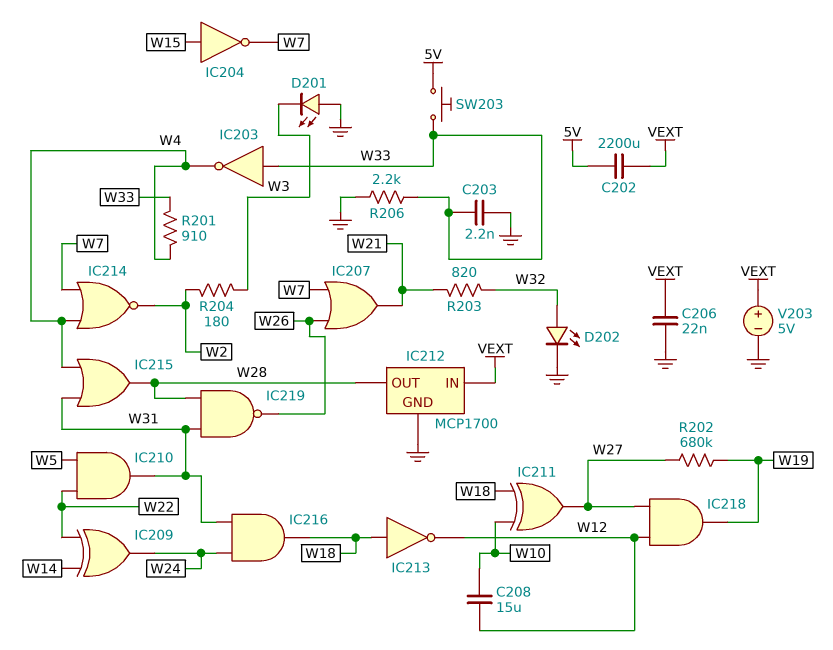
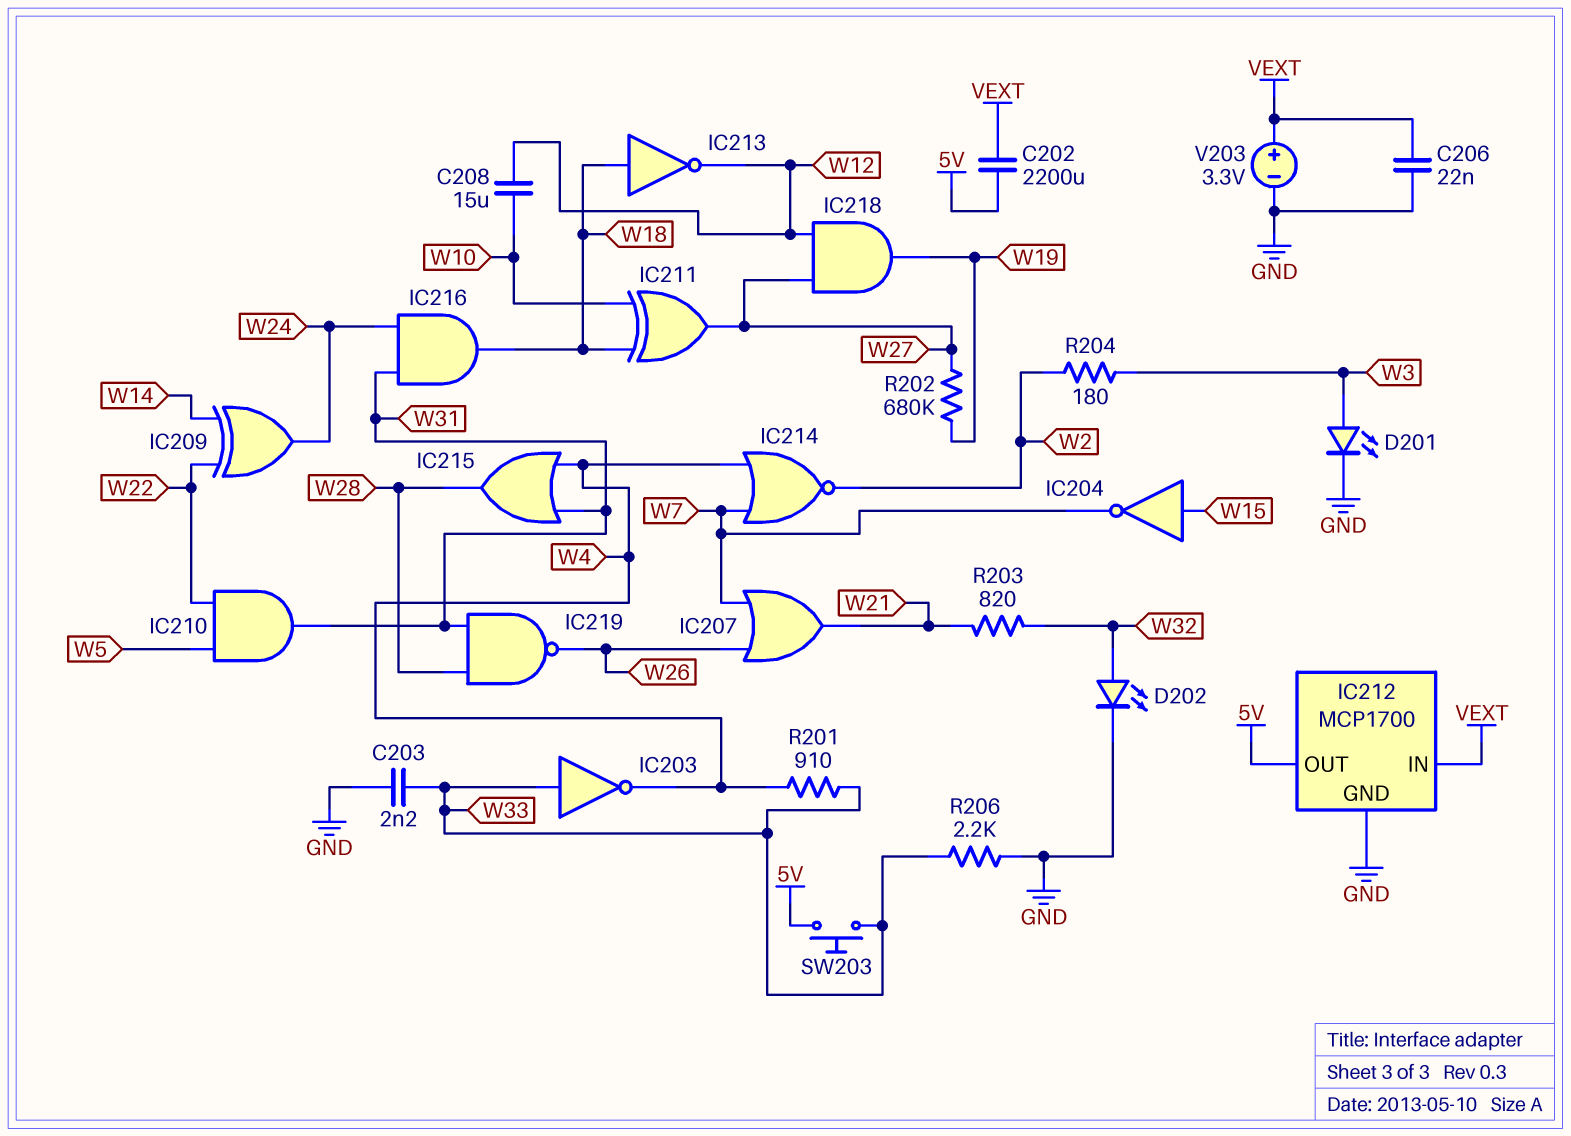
D201: LED (A GND, K W3) -> LED (A W3, K GND)
IC212 pin OUT: W28 -> 5V
V203: 5V (plus VEXT, minus GND) -> 3.3V (plus VEXT, minus GND)

